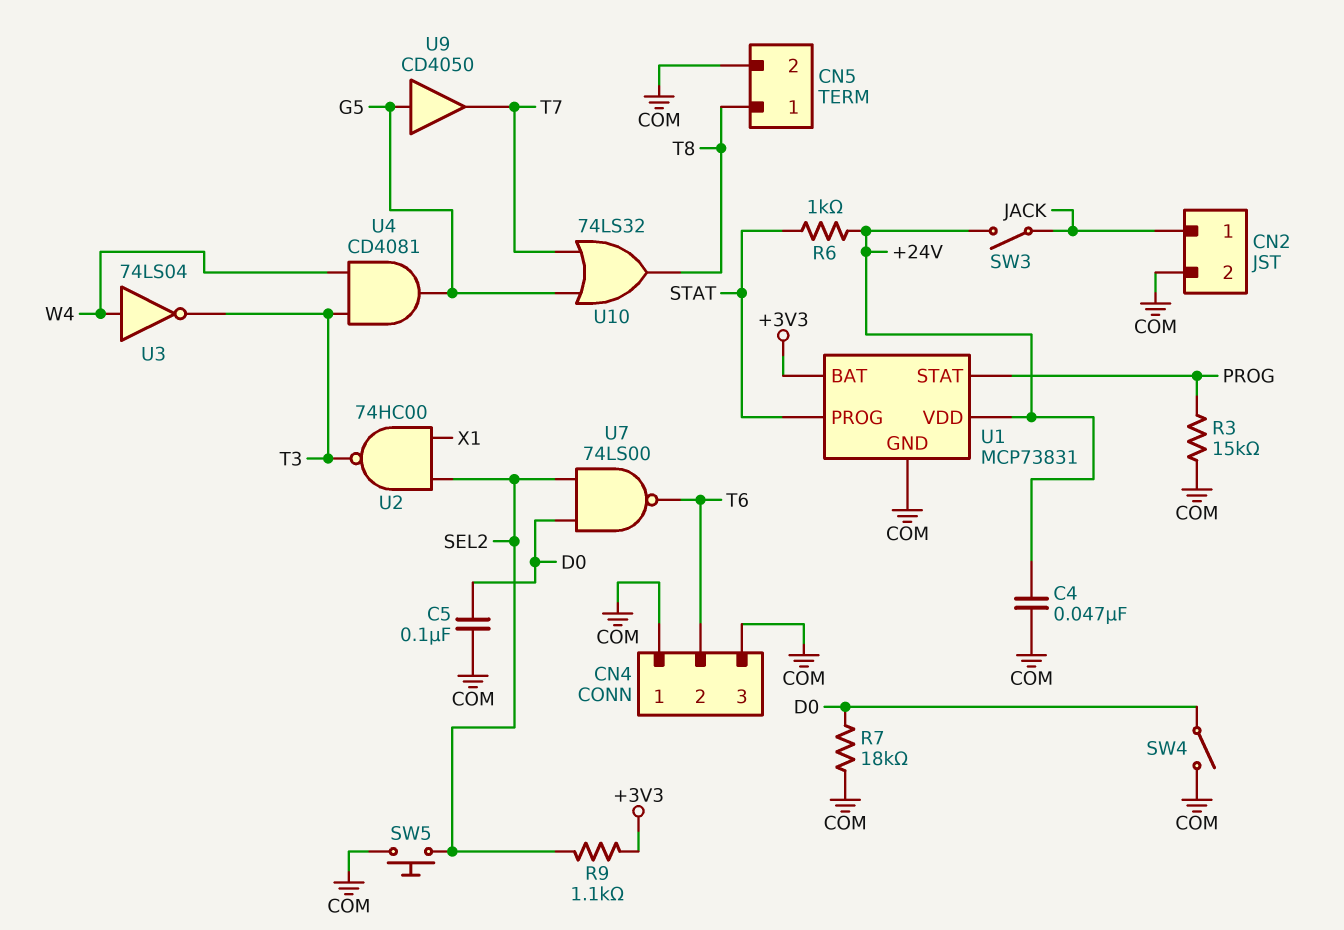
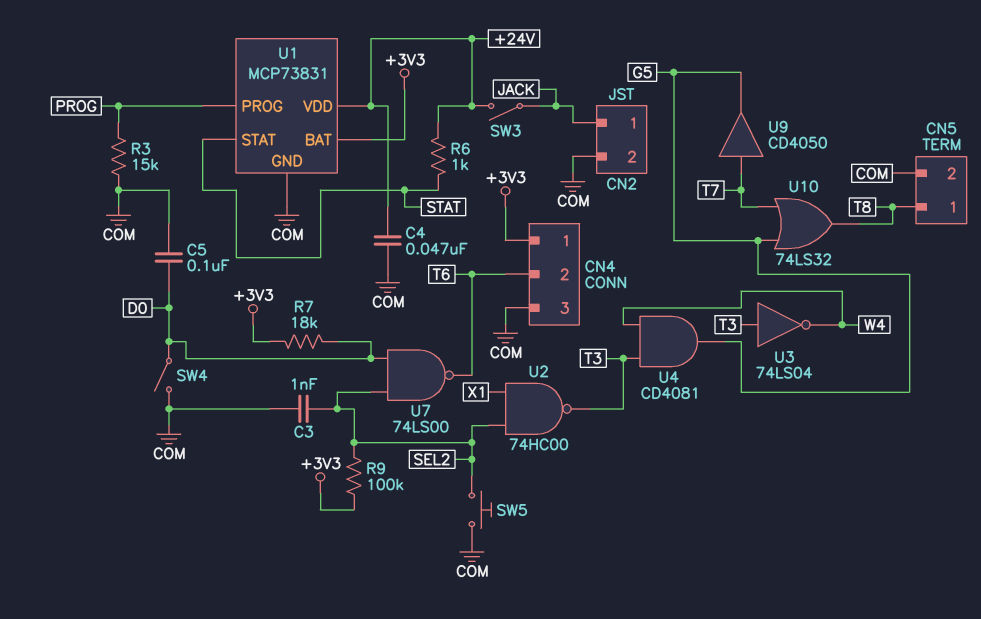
C3: none -> 1nF (COM, SEL2)
CN4 pin 1: COM -> +3V3
R7: 18k (COM, D0) -> 18k (+3V3, D0)
R9: 1.1k (+3V3, SEL2) -> 100k (+3V3, SEL2)
U1 pin PROG: STAT -> PROG
U1 pin STAT: PROG -> STAT
U3: NOT 74LS04 (in W4, out T3) -> NOT 74LS04 (in T3, out W4)
U9: buffer CD4050 (in G5, out T7) -> buffer CD4050 (in T7, out G5)

